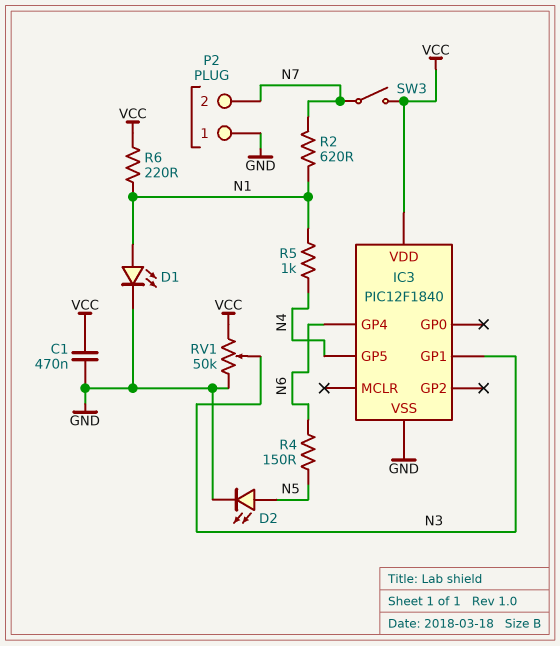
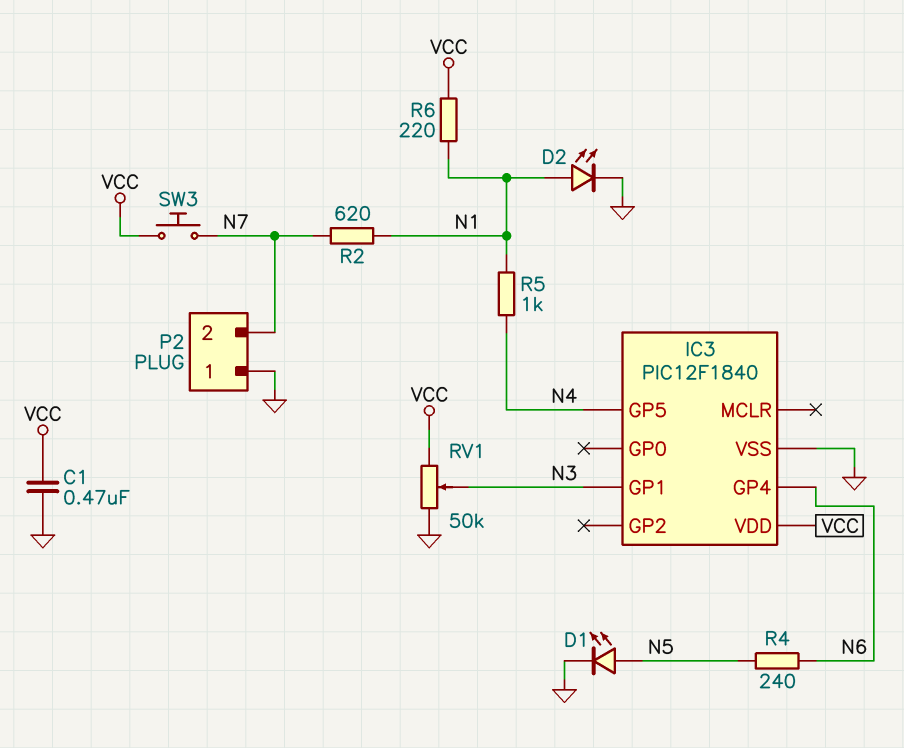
D1: LED (A N1, K GND) -> LED (A N5, K GND)
D2: LED (A N5, K GND) -> LED (A N1, K GND)
R4: 150 (N5, N6) -> 240 (N5, N6)
SW3: switch (N7, VCC) -> button (N7, VCC)

